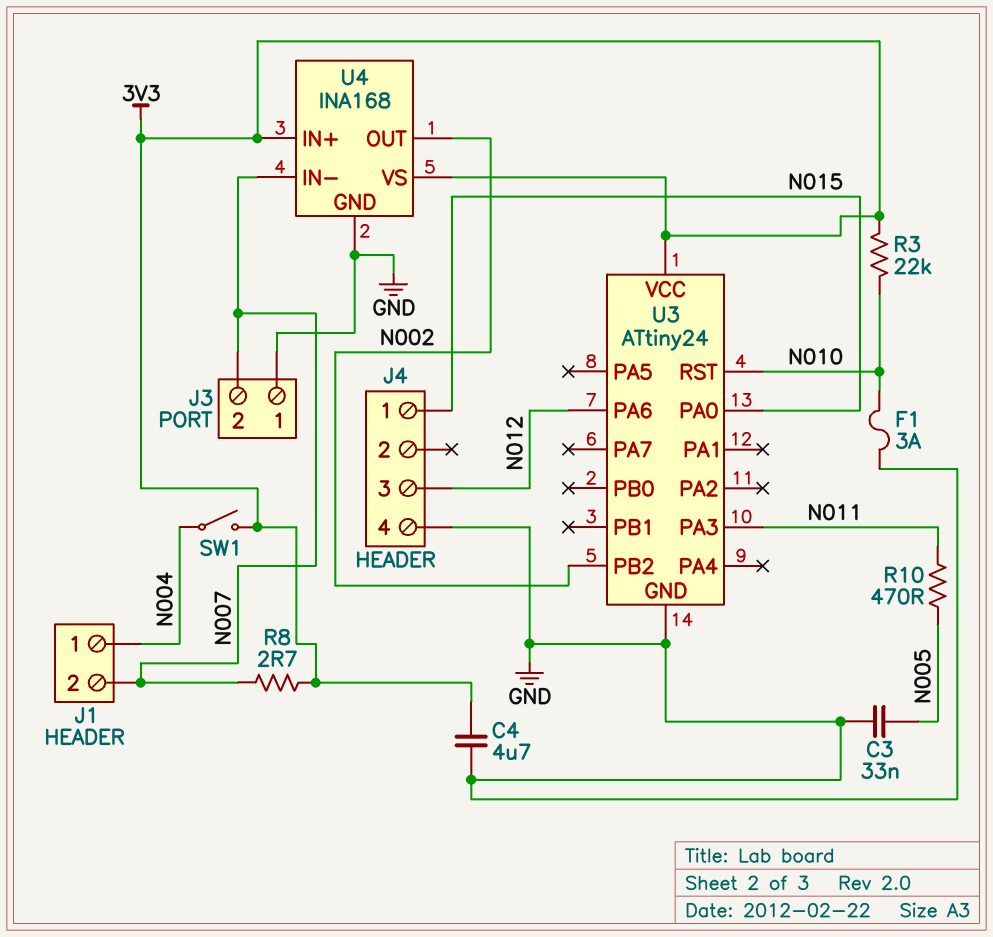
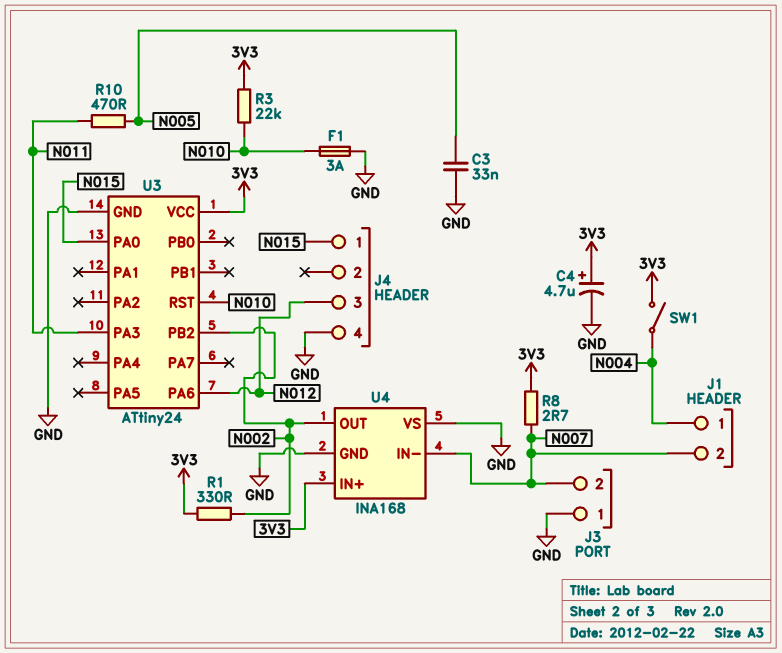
C4: 4.7uF (3V3, GND) -> 4.7uF (plus 3V3, minus GND)
R1: none -> 330 (3V3, N002)
U4 pin VS: 3V3 -> GND

